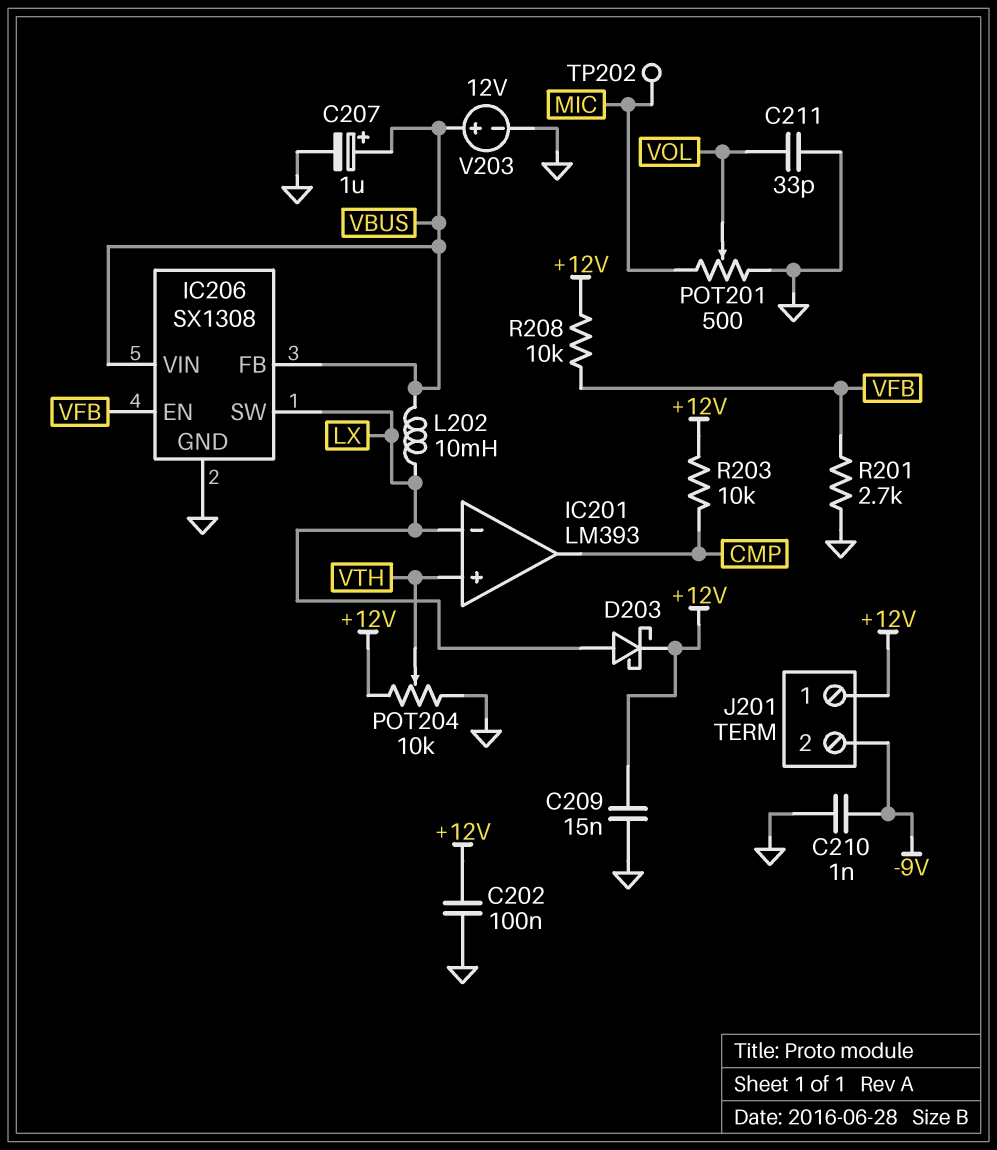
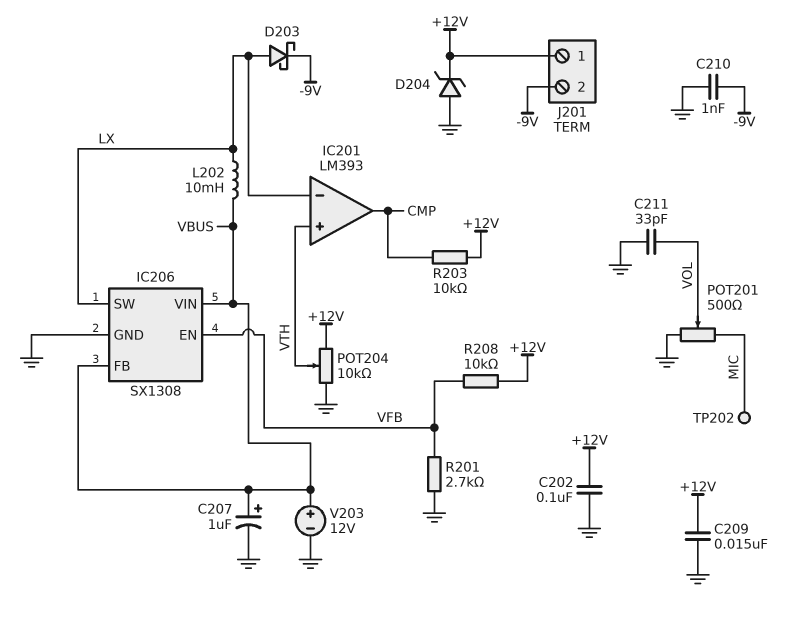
D203: schottky (A LX, K +12V) -> schottky (A LX, K -9V)
D204: none -> zener (A GND, K +12V)

